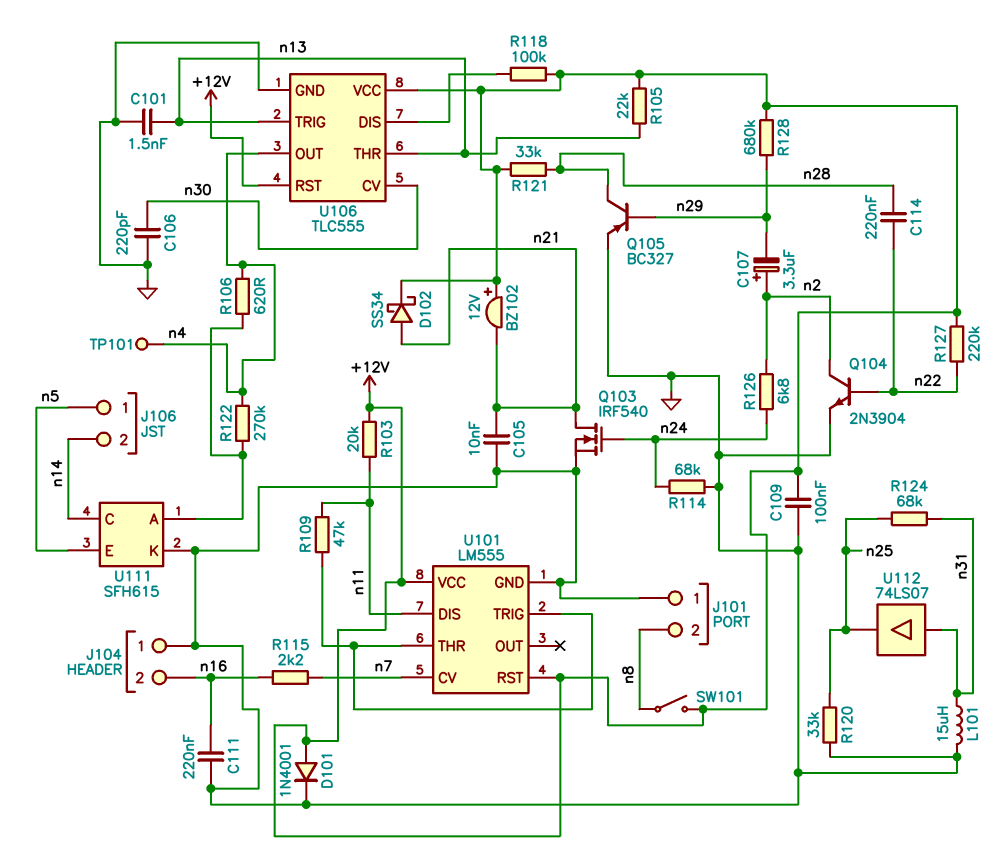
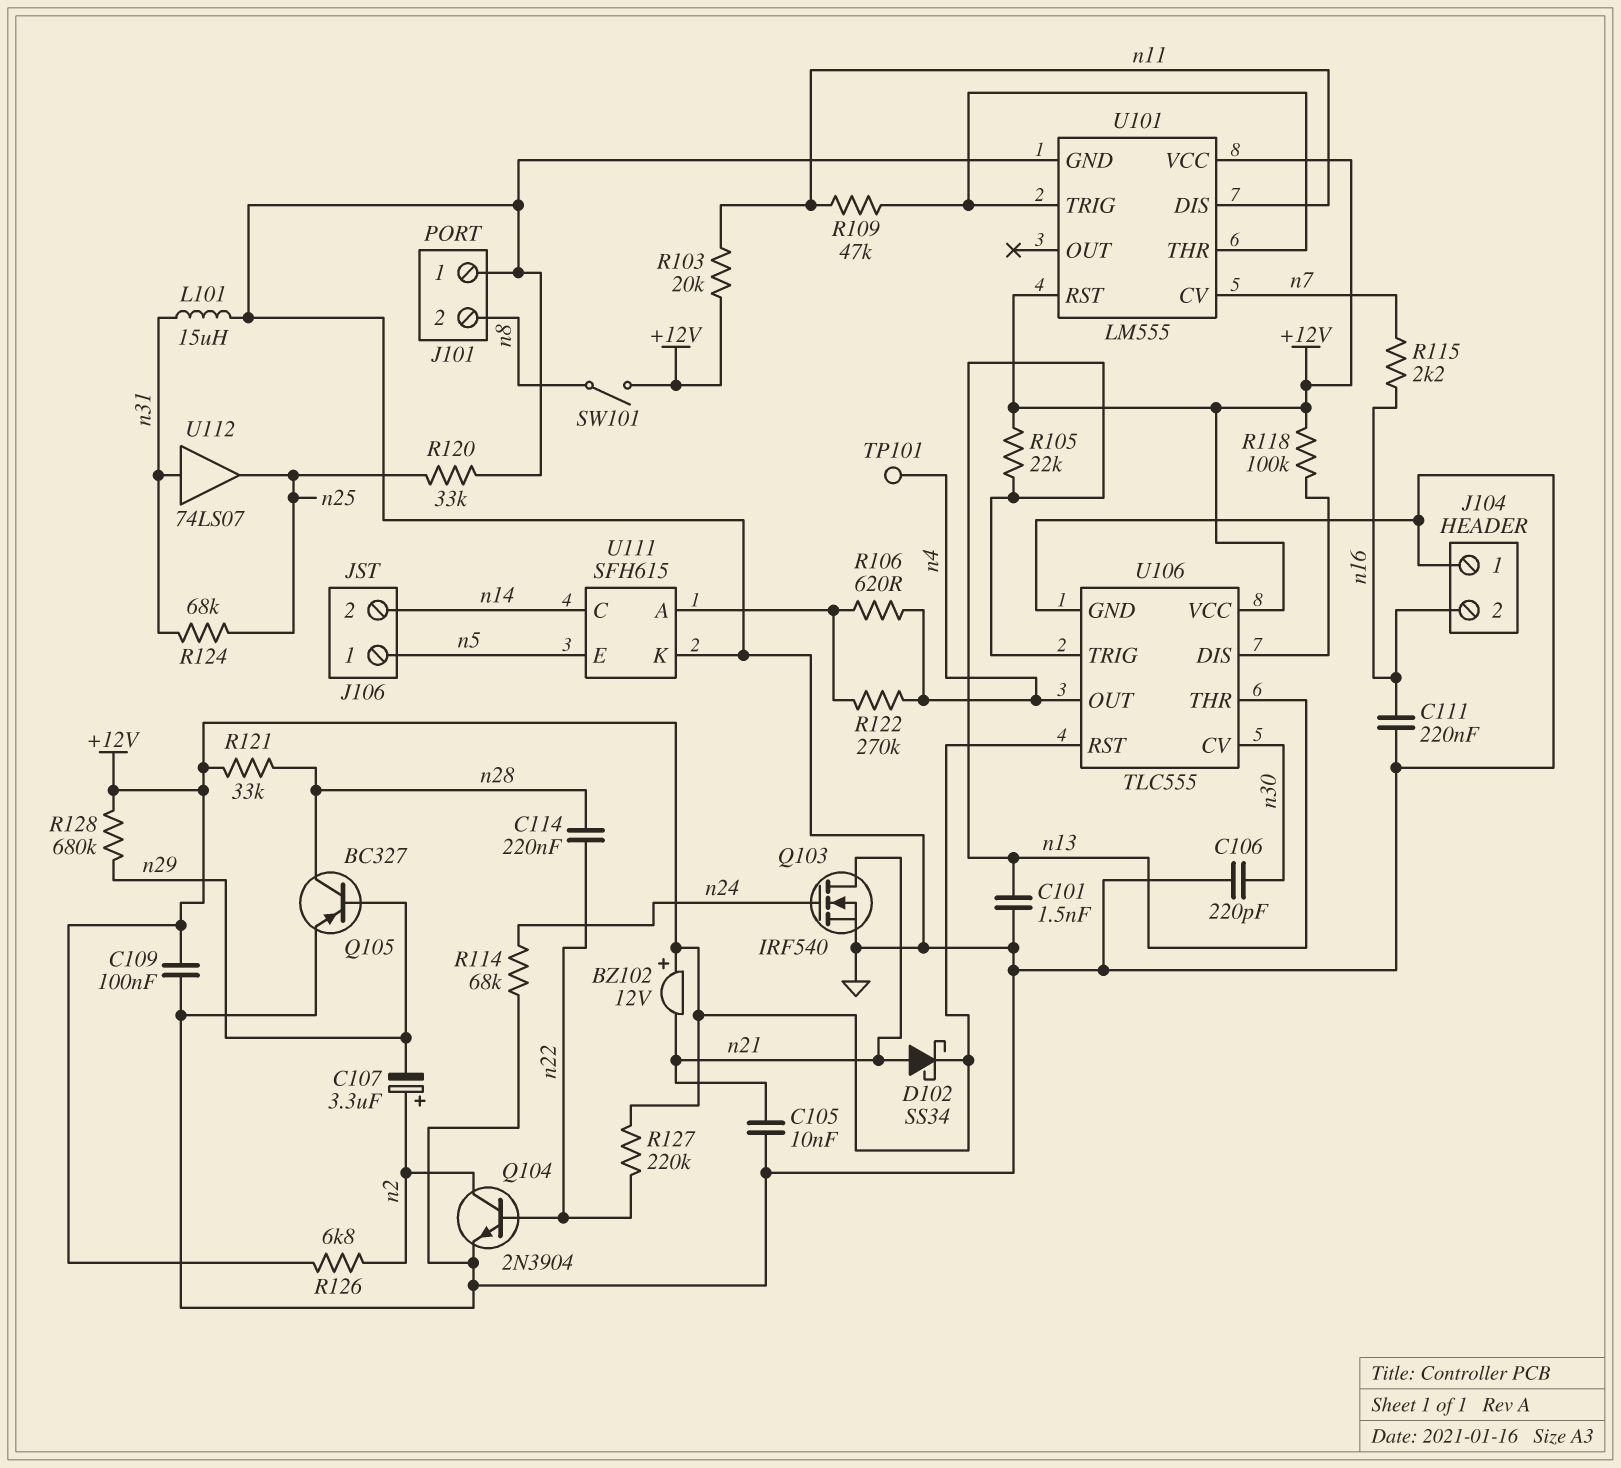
D101: diode 1N4001 (A +12V, K GND) -> none
R126: 6.8k (n2, n24) -> 6.8k (+12V, n2)

